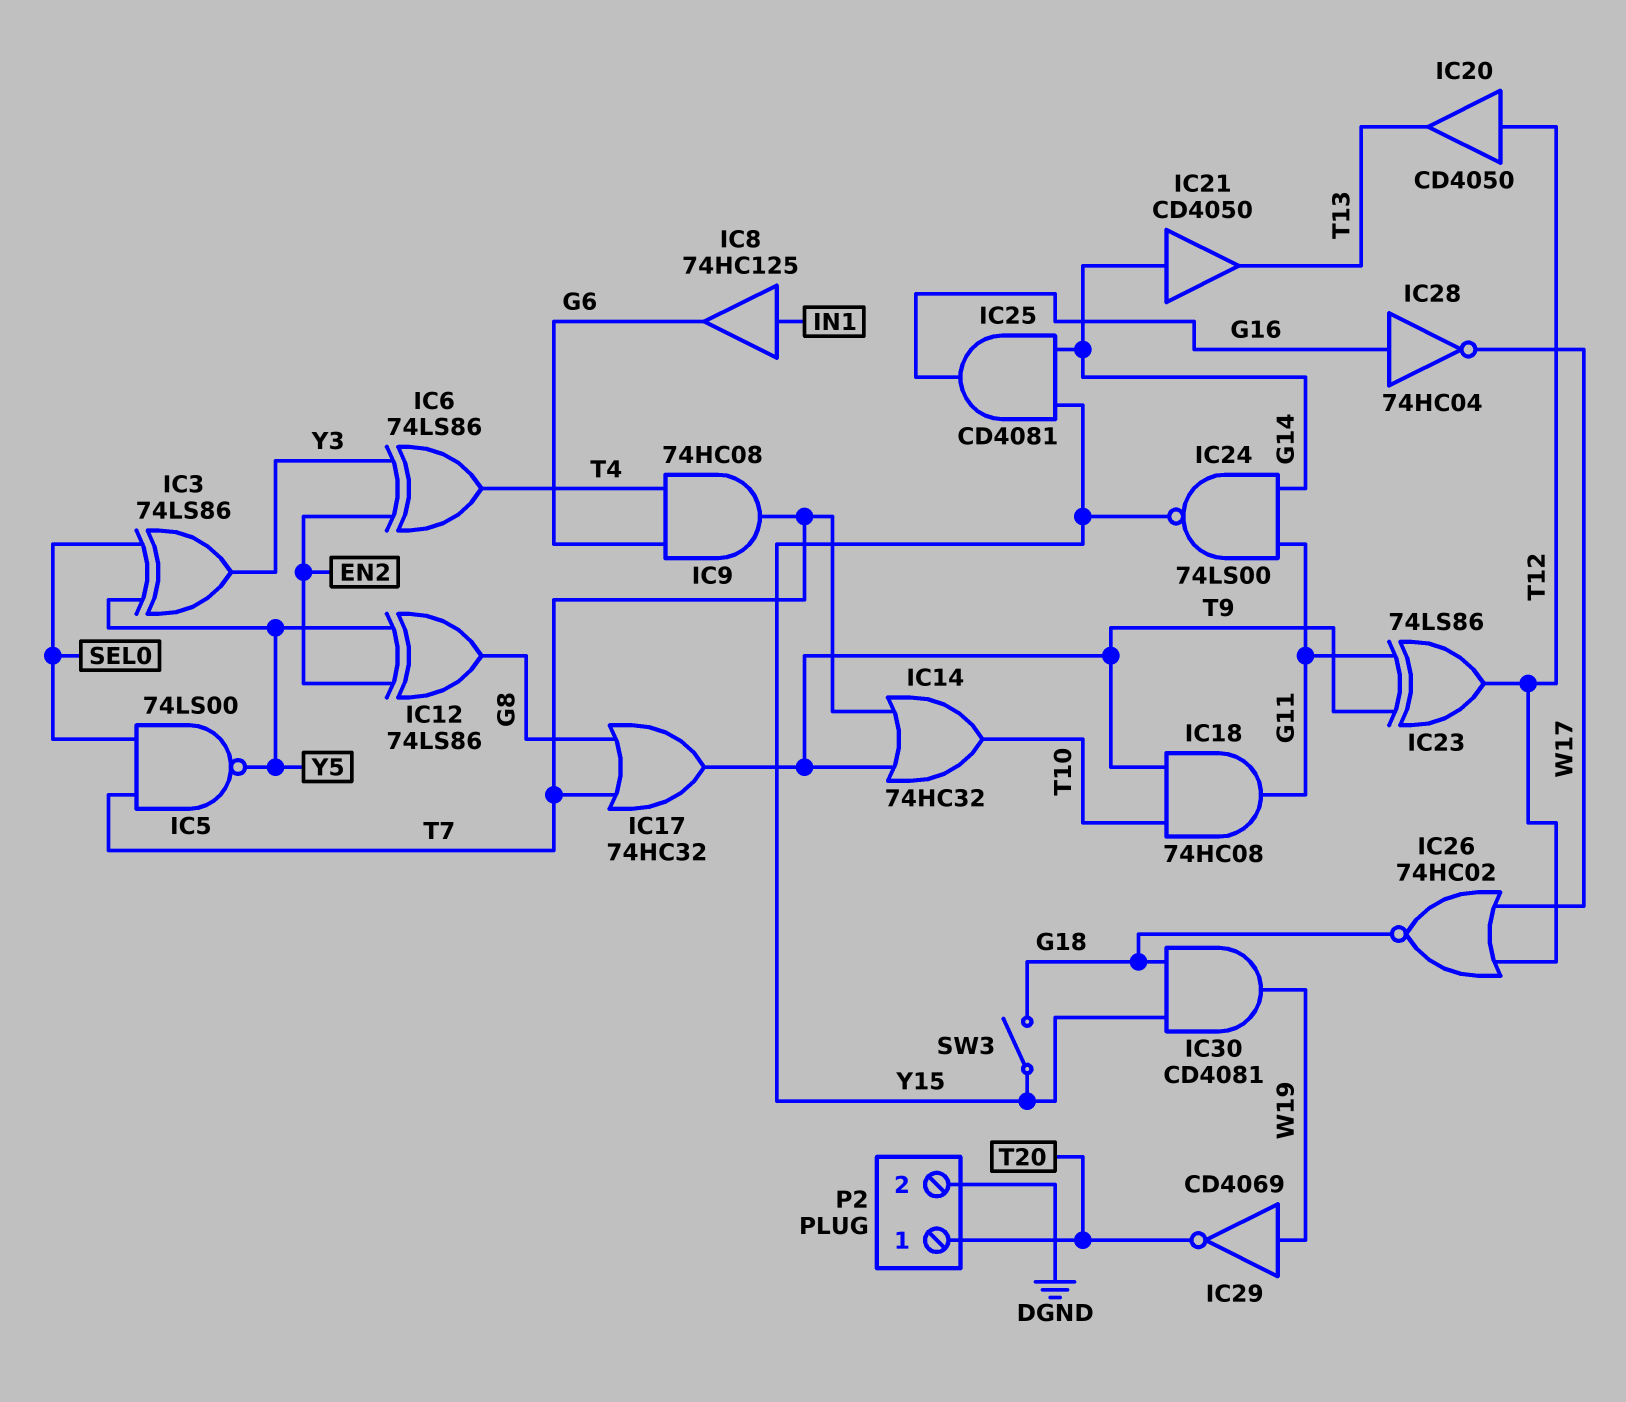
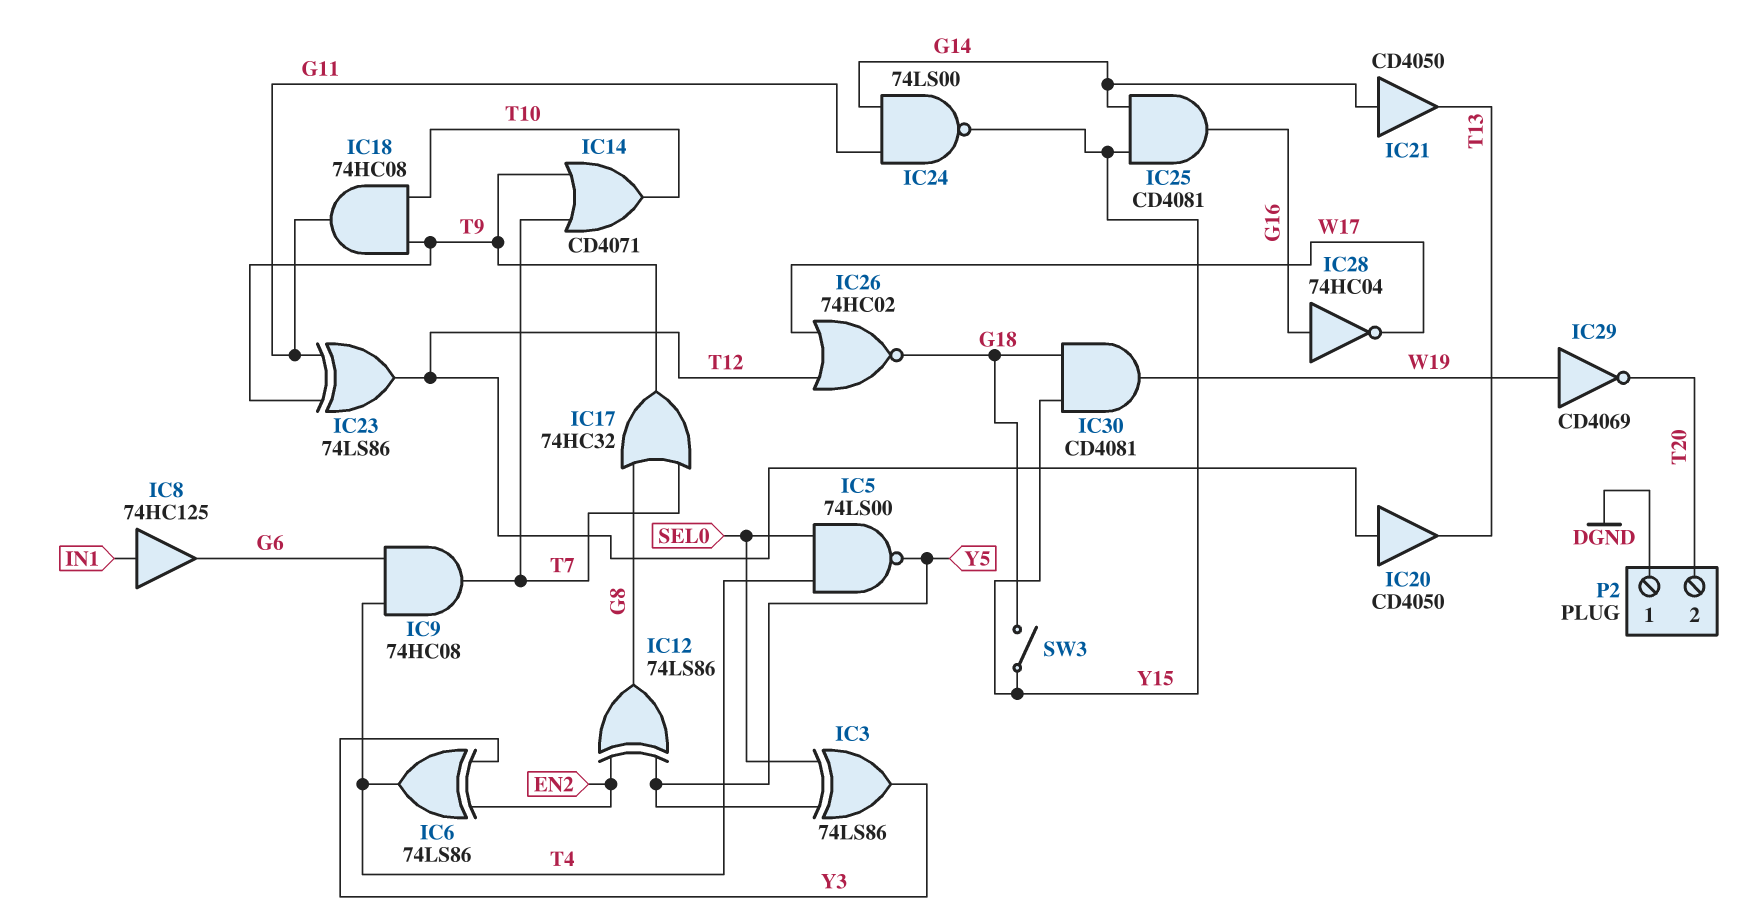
IC5: NAND 74LS00 (in SEL0, in T7, out Y5) -> NAND 74LS00 (in SEL0, in T4, out Y5)
IC14: OR 74HC32 (in T7, in T9, out T10) -> OR CD4071 (in T7, in T9, out T10)
P2 pin 1: T20 -> DGND
P2 pin 2: DGND -> T20

